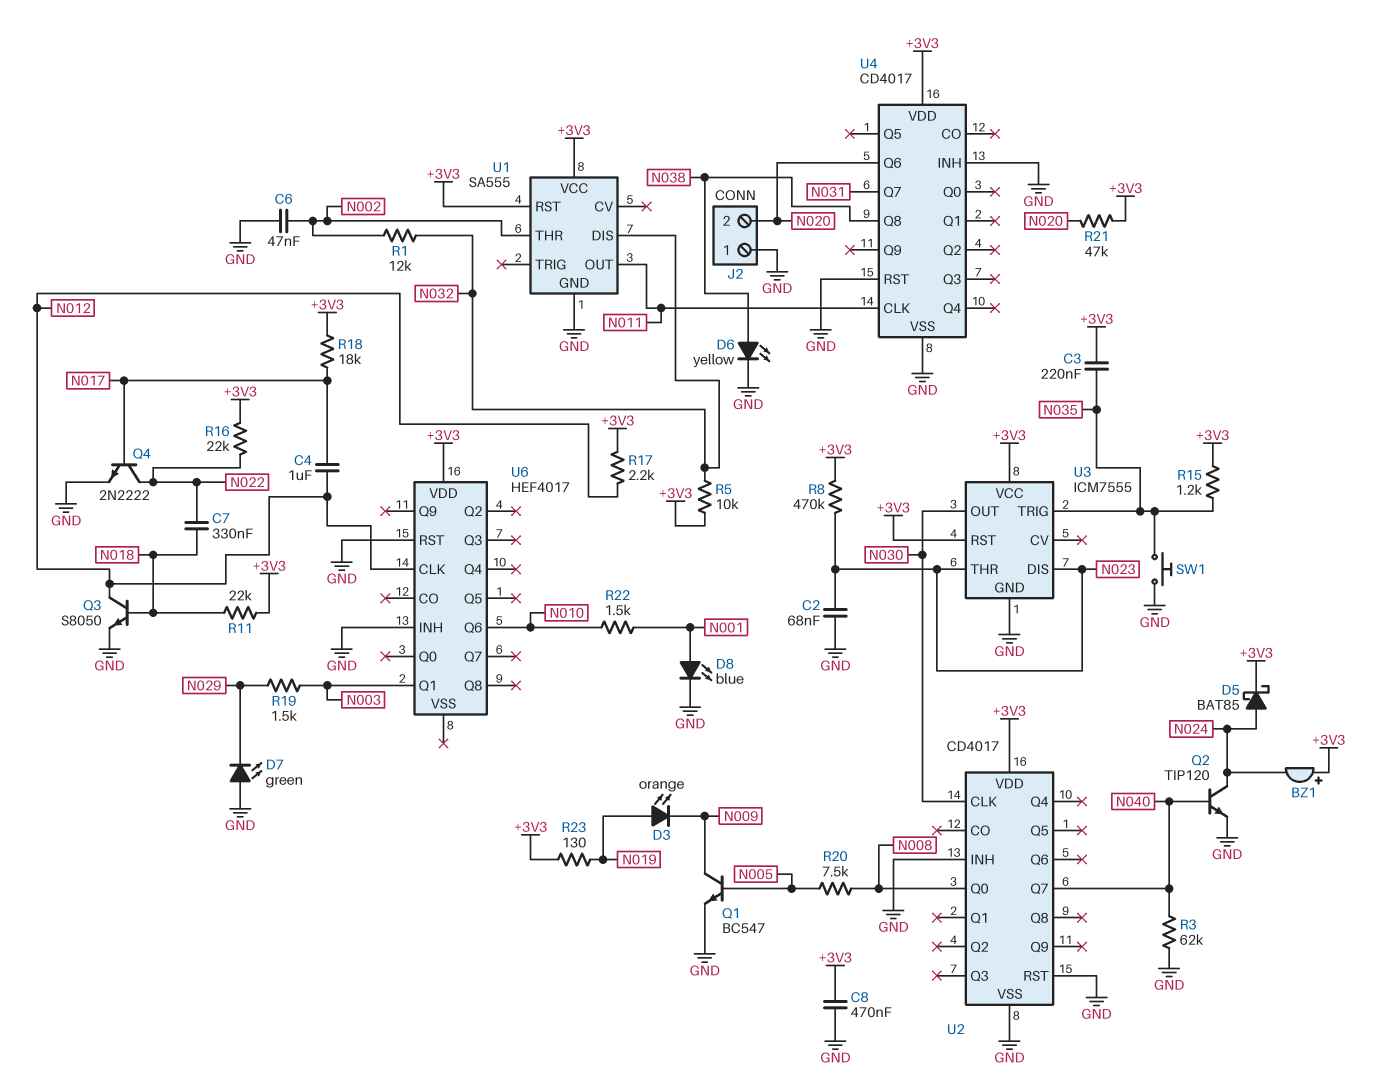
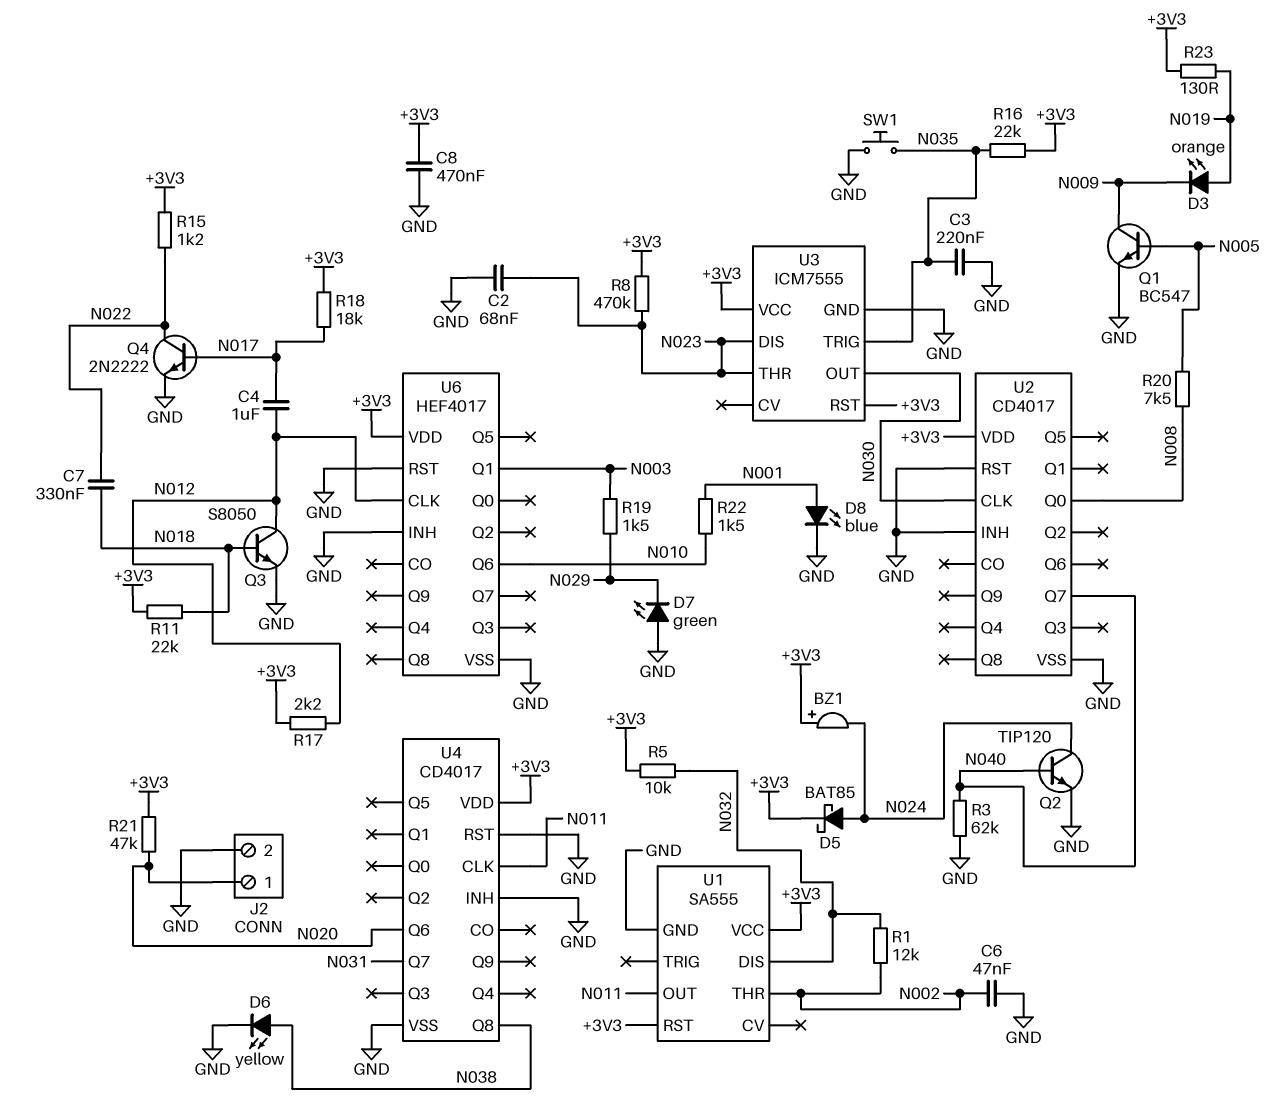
C3: 220nF (+3V3, N035) -> 220nF (GND, N035)
J2 pin 1: GND -> N020
J2 pin 2: N020 -> GND
R15: 1.2k (+3V3, N035) -> 1.2k (+3V3, N022)
R16: 22k (+3V3, N022) -> 22k (+3V3, N035)
U6 pin VSS: none -> GND

